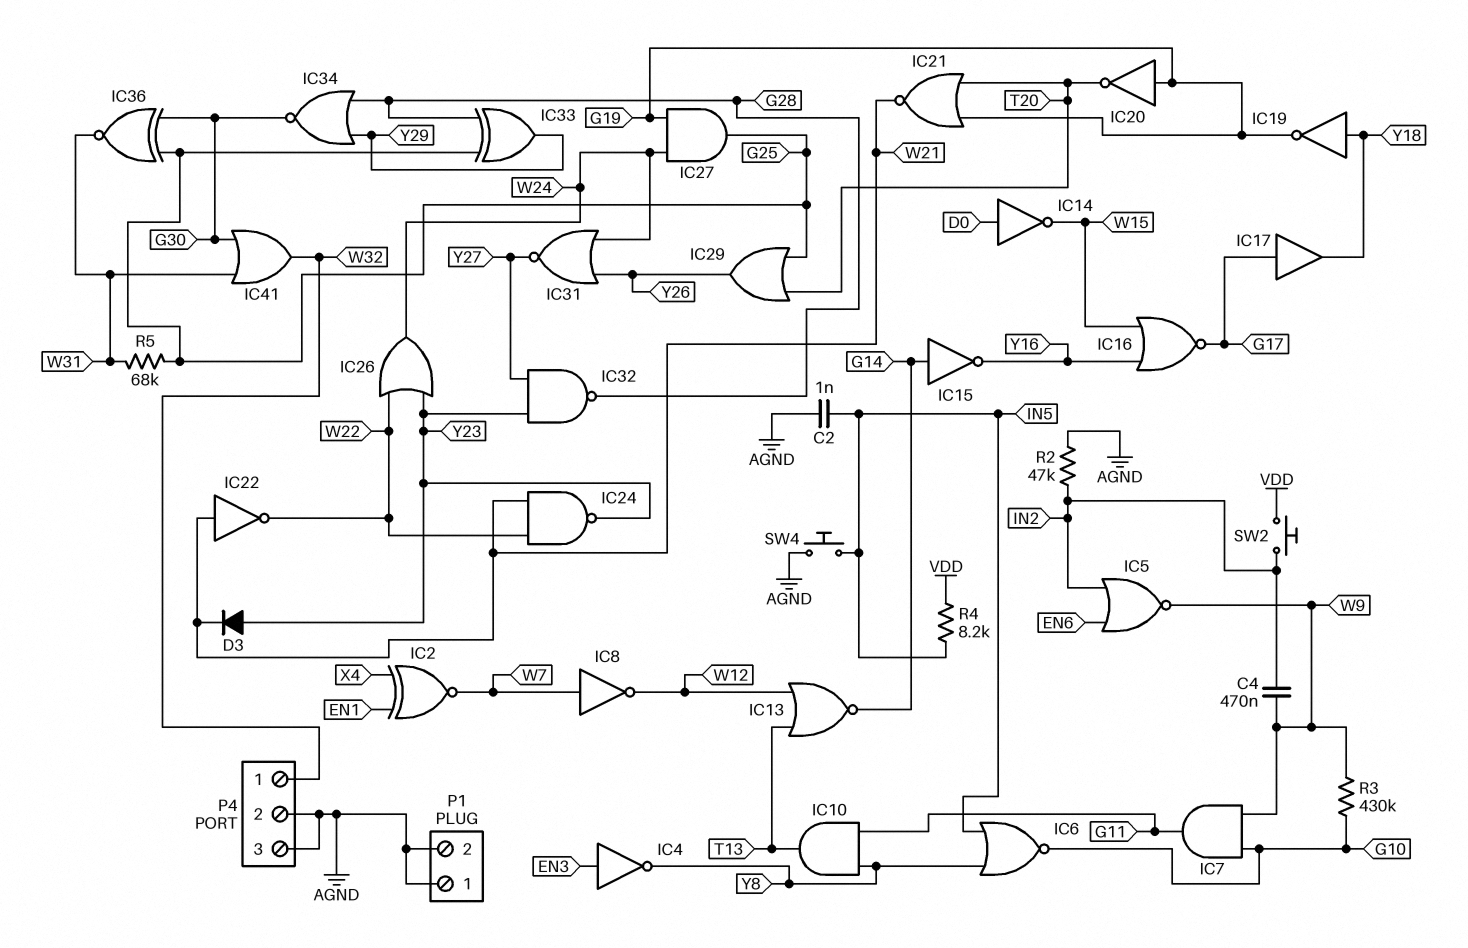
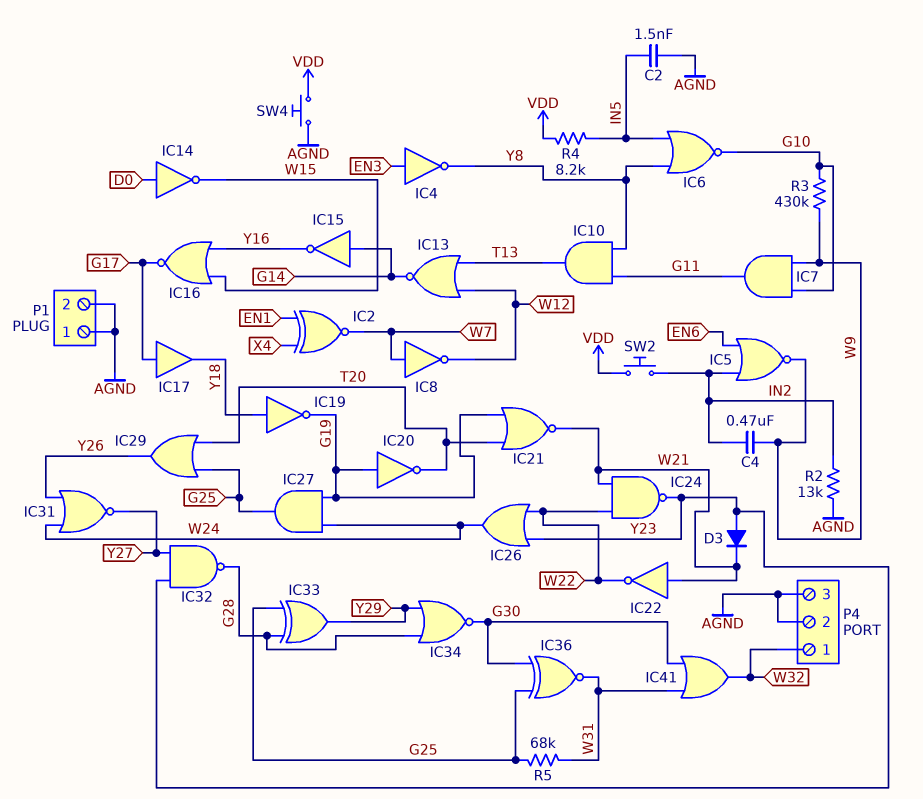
C2: 1nF (AGND, IN5) -> 1.5nF (AGND, IN5)
R2: 47k (AGND, IN2) -> 13k (AGND, IN2)
SW4: button (AGND, IN5) -> button (AGND, VDD)

